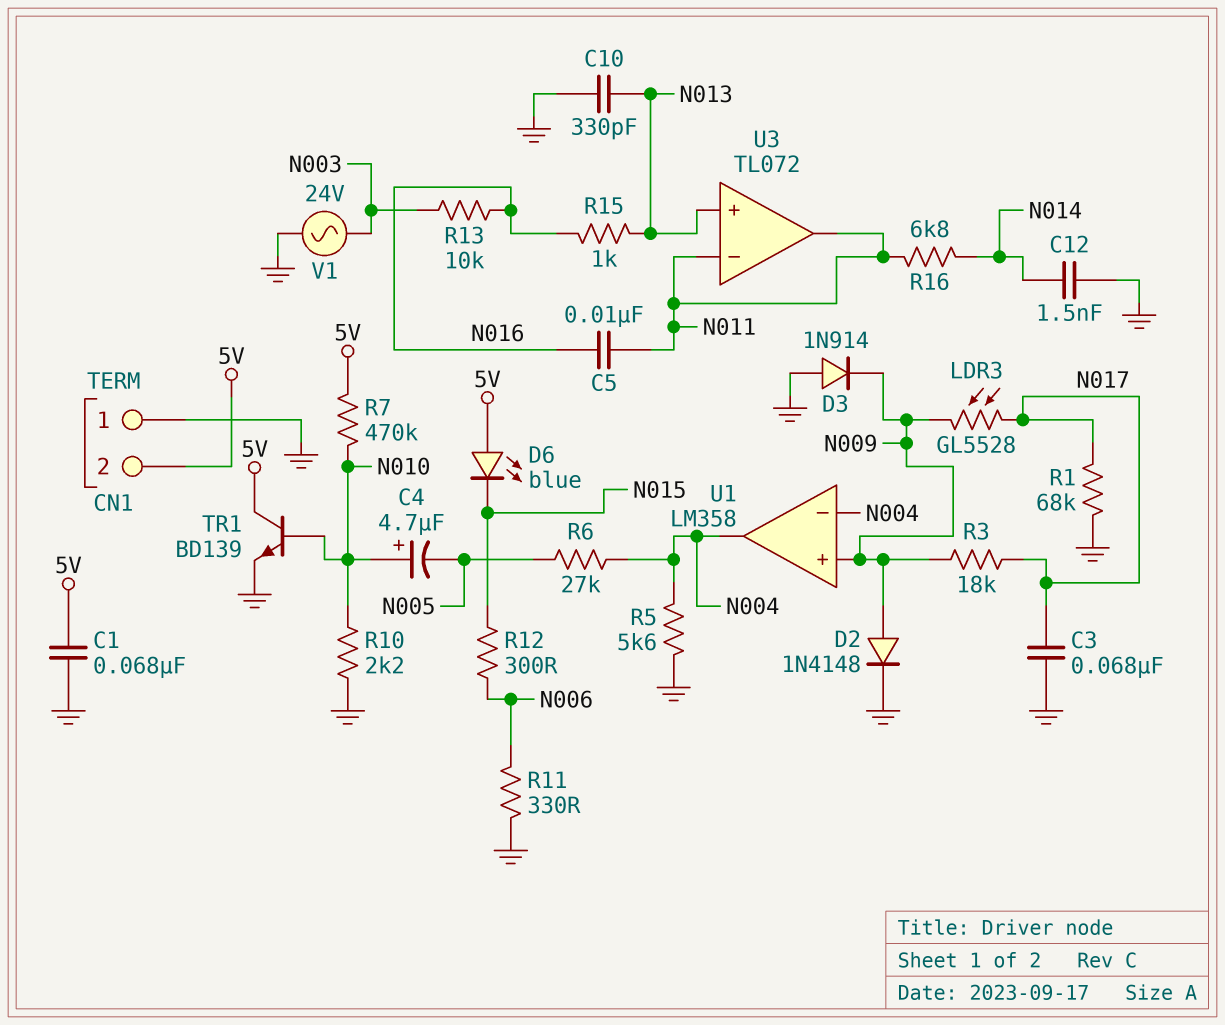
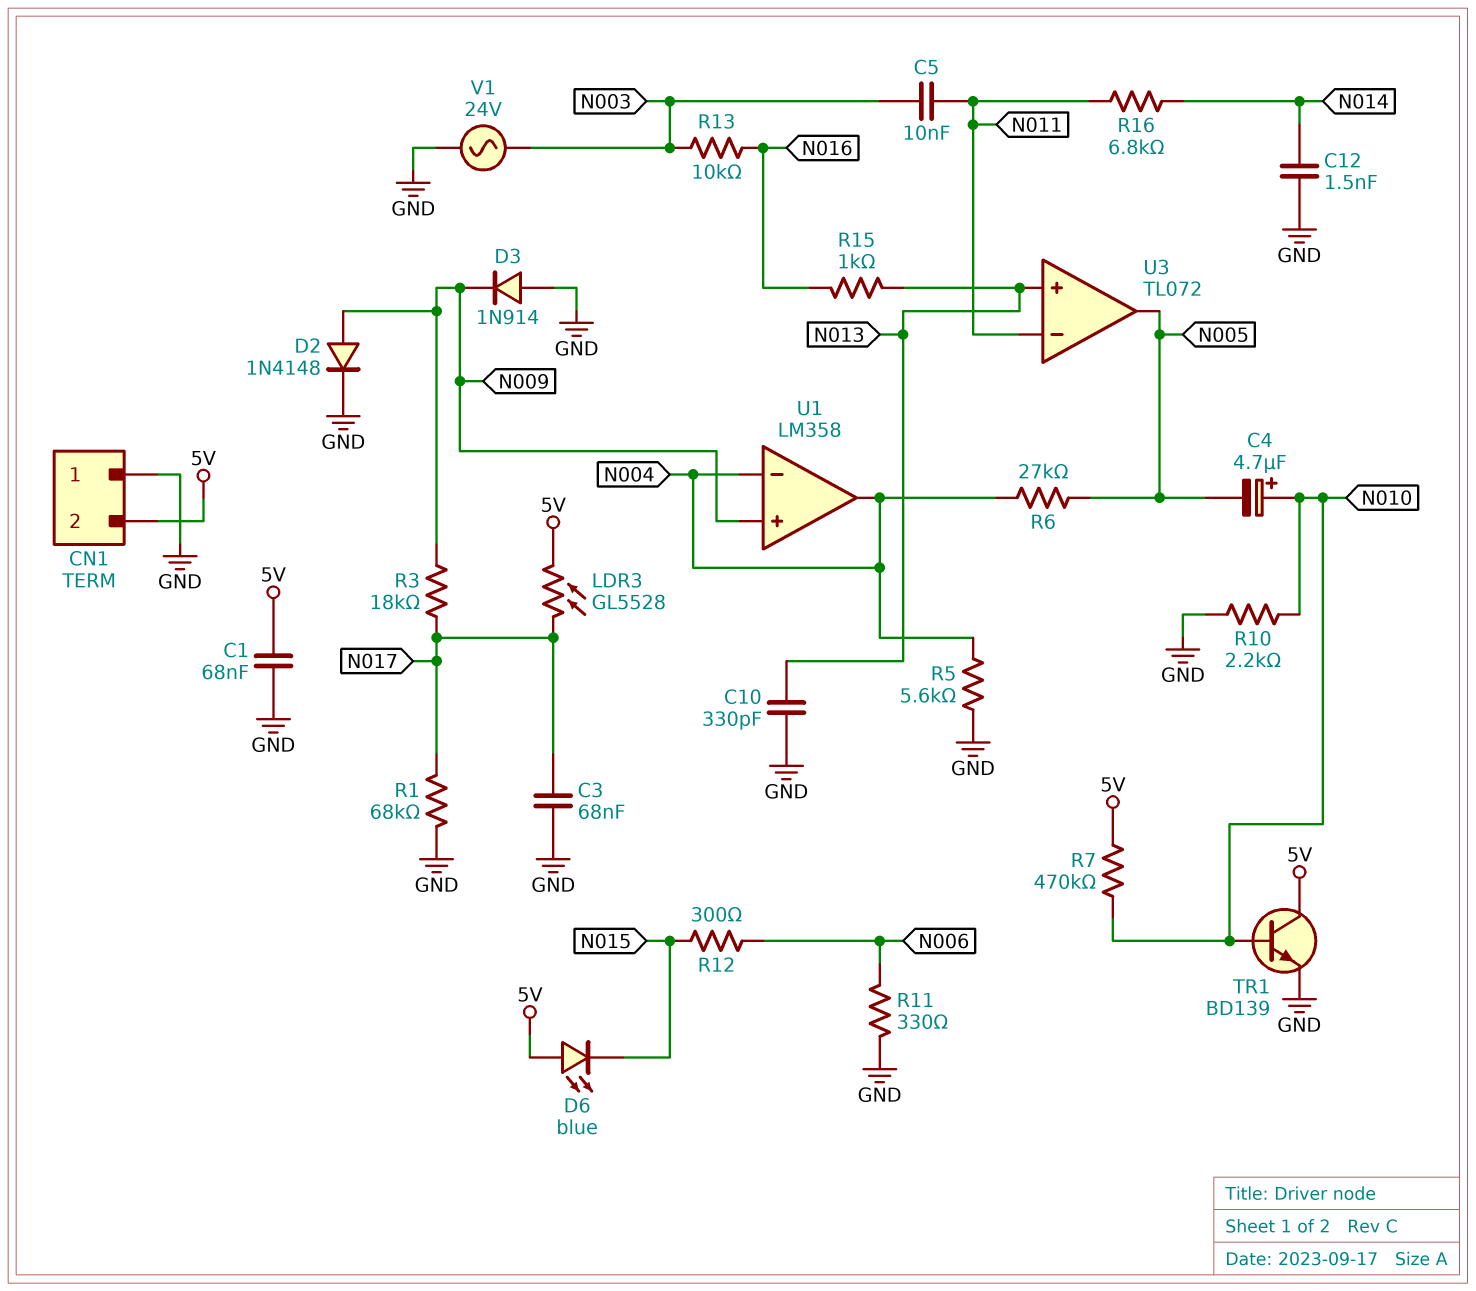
C5: 10nF (N011, N016) -> 10nF (N003, N011)
LDR3: GL5528 (N009, N017) -> GL5528 (5V, N017)
U3 pin out: N011 -> N005

